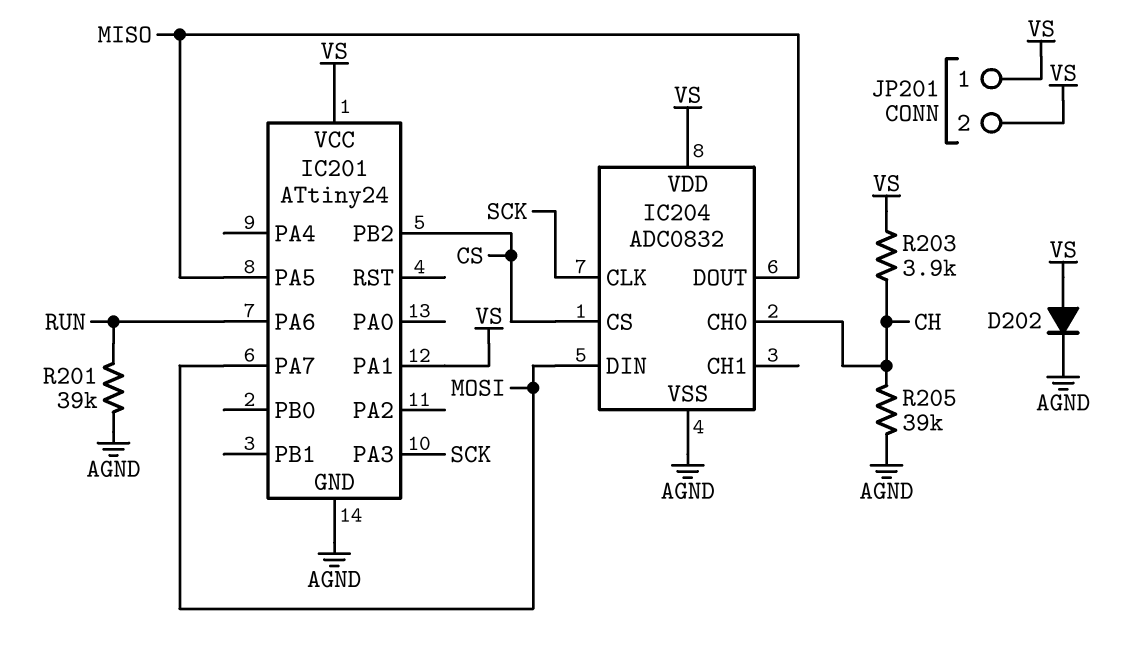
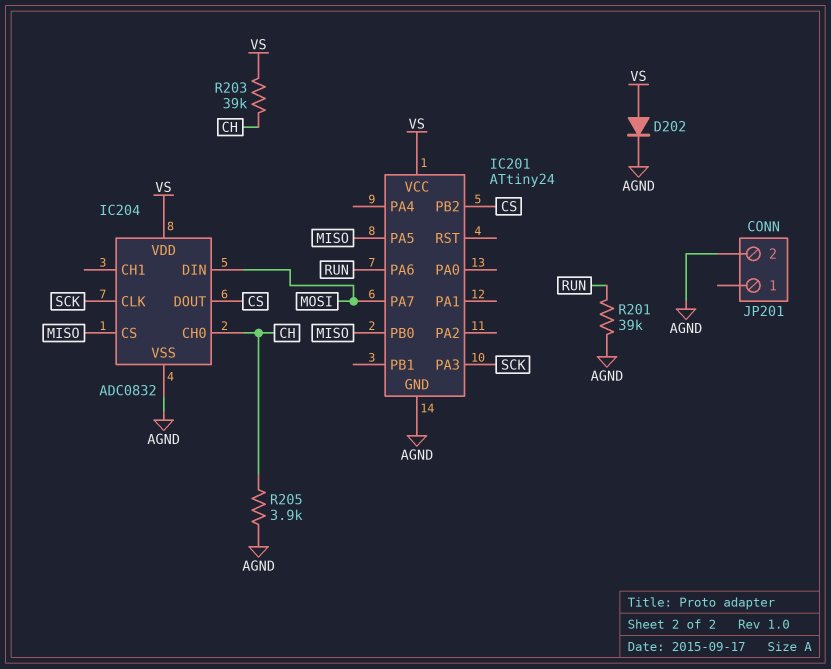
IC201 pin PA1: VS -> none
IC201 pin PB0: none -> MISO
IC204 pin CS: CS -> MISO
IC204 pin DOUT: MISO -> CS
JP201 pin 1: VS -> none
JP201 pin 2: VS -> AGND
R203: 3.9k (CH, VS) -> 39k (CH, VS)
R205: 39k (AGND, CH) -> 3.9k (AGND, CH)

